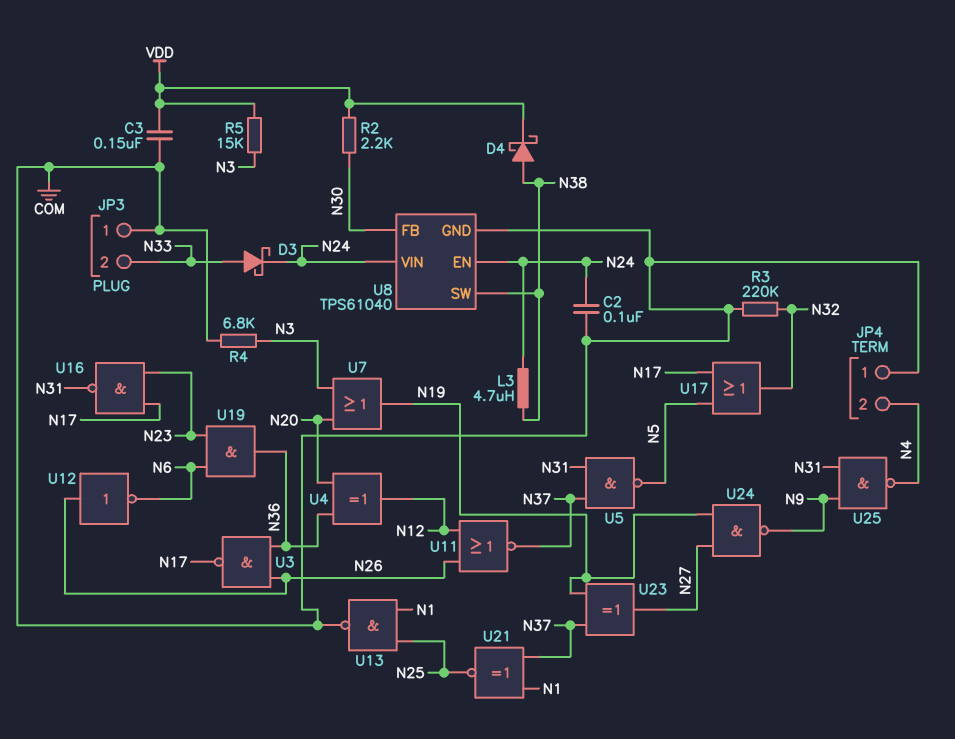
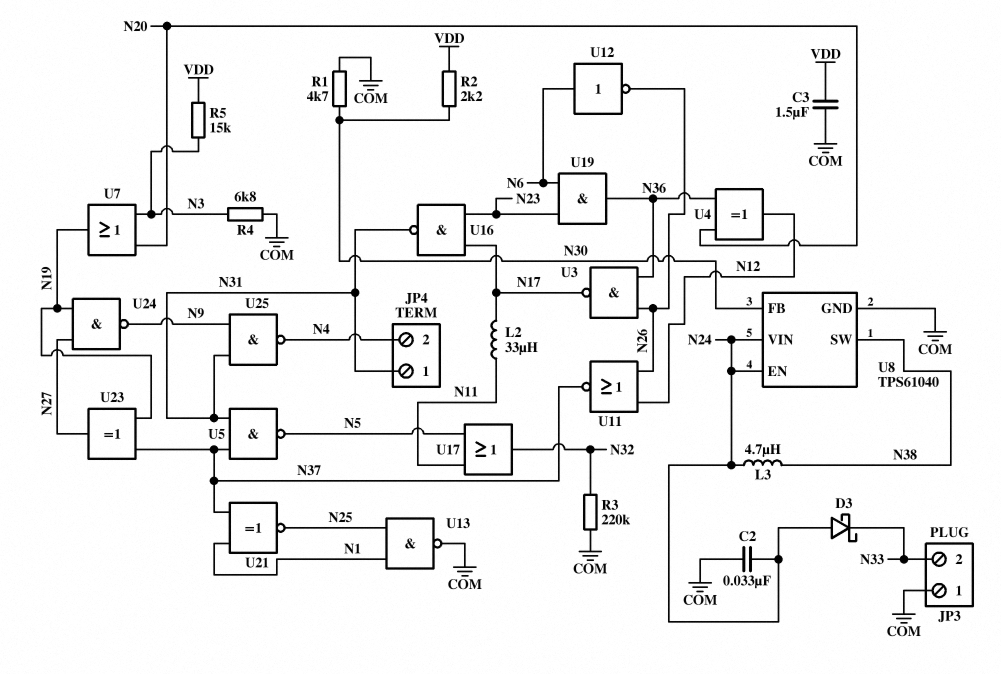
C2: 100nF (COM, N24) -> 33nF (COM, N24)
C3: 150nF (COM, VDD) -> 1.5uF (COM, VDD)
D3: schottky (A N33, K N24) -> schottky (A N24, K N33)
D4: schottky (A N38, K VDD) -> none
JP4 pin 1: COM -> N31
L2: none -> 33uH (N11, N17)
R1: none -> 4.7k (COM, N30)
U12: NOT (in N26, out N6) -> NOT (in N6, out N26)
U17: OR (in N5, in N17, out N32) -> OR (in N5, in N11, out N32)

